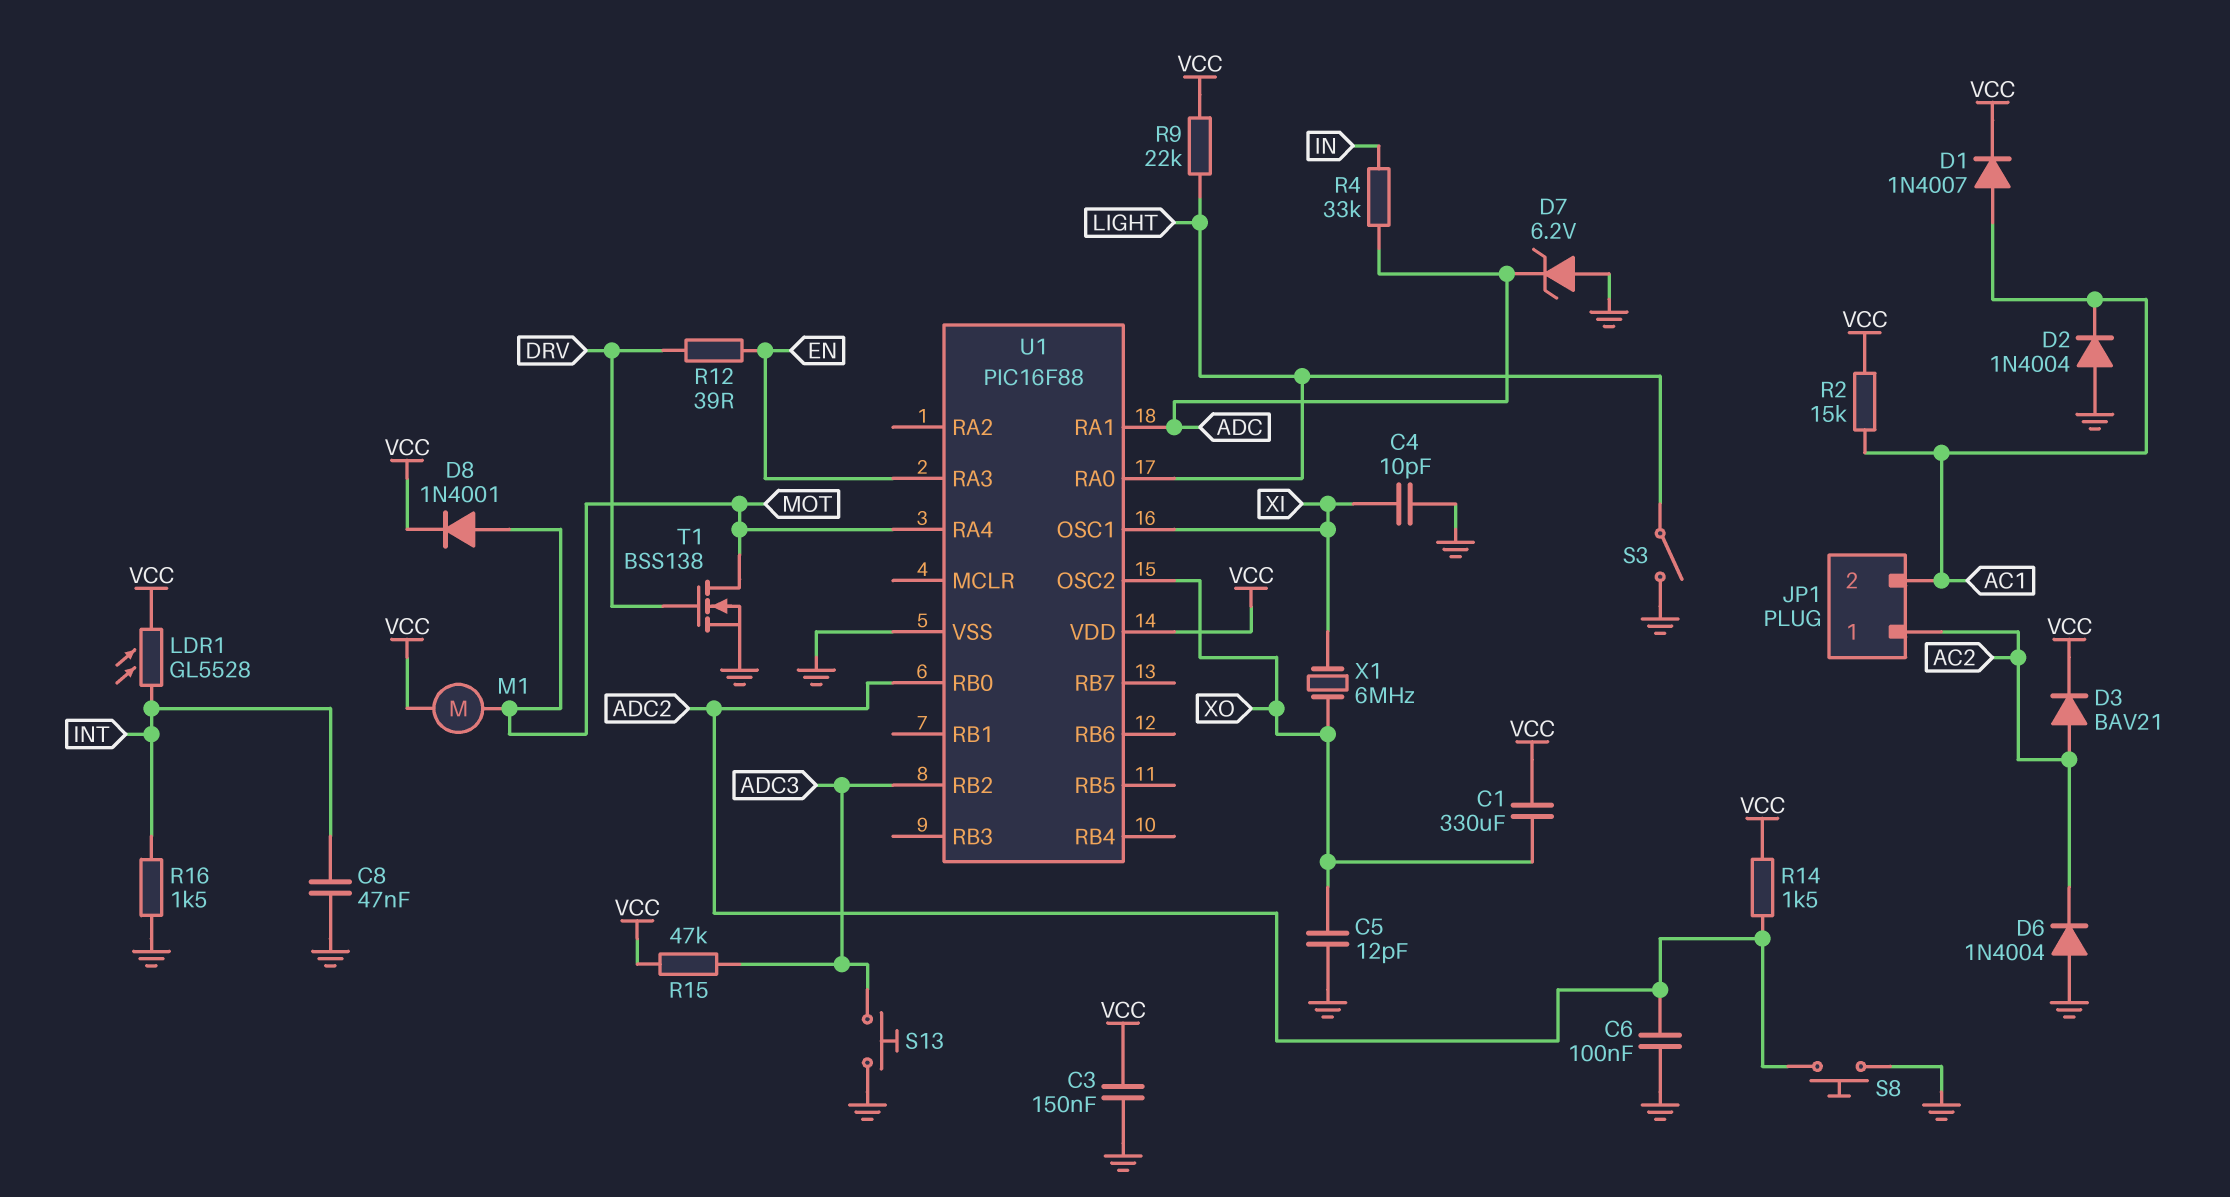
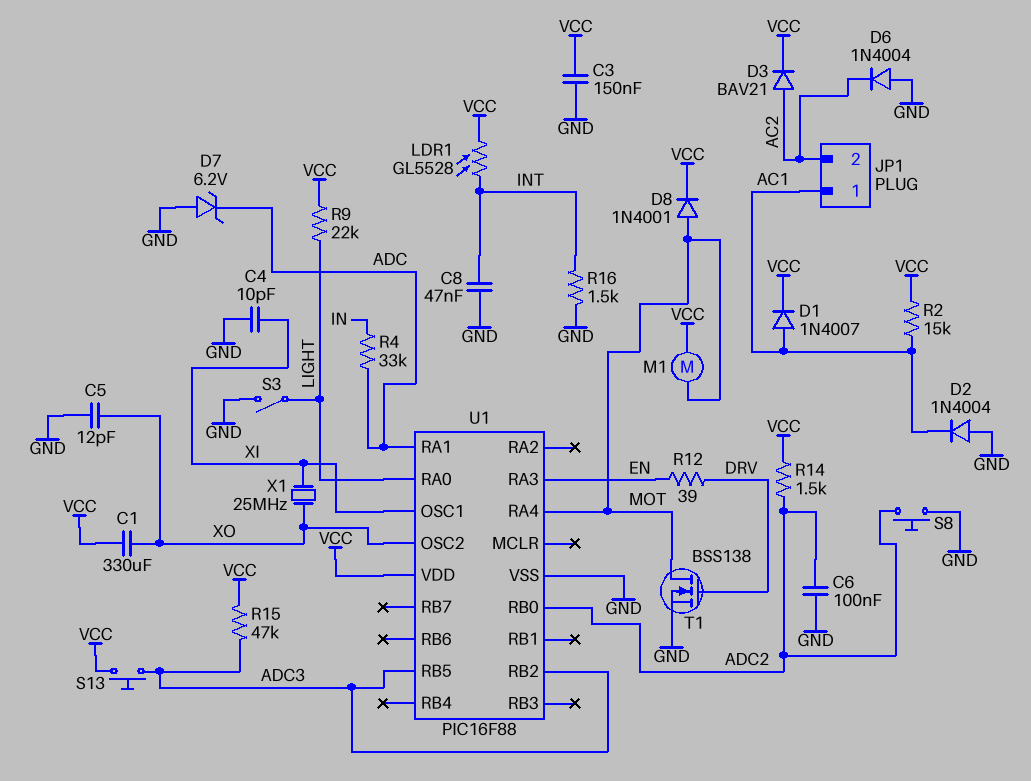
JP1 pin 1: AC2 -> AC1
JP1 pin 2: AC1 -> AC2
S13: button (ADC3, GND) -> button (ADC3, VCC)
U1 pin RB5: none -> ADC3
X1: 6MHz (XI, XO) -> 25MHz (XI, XO)

